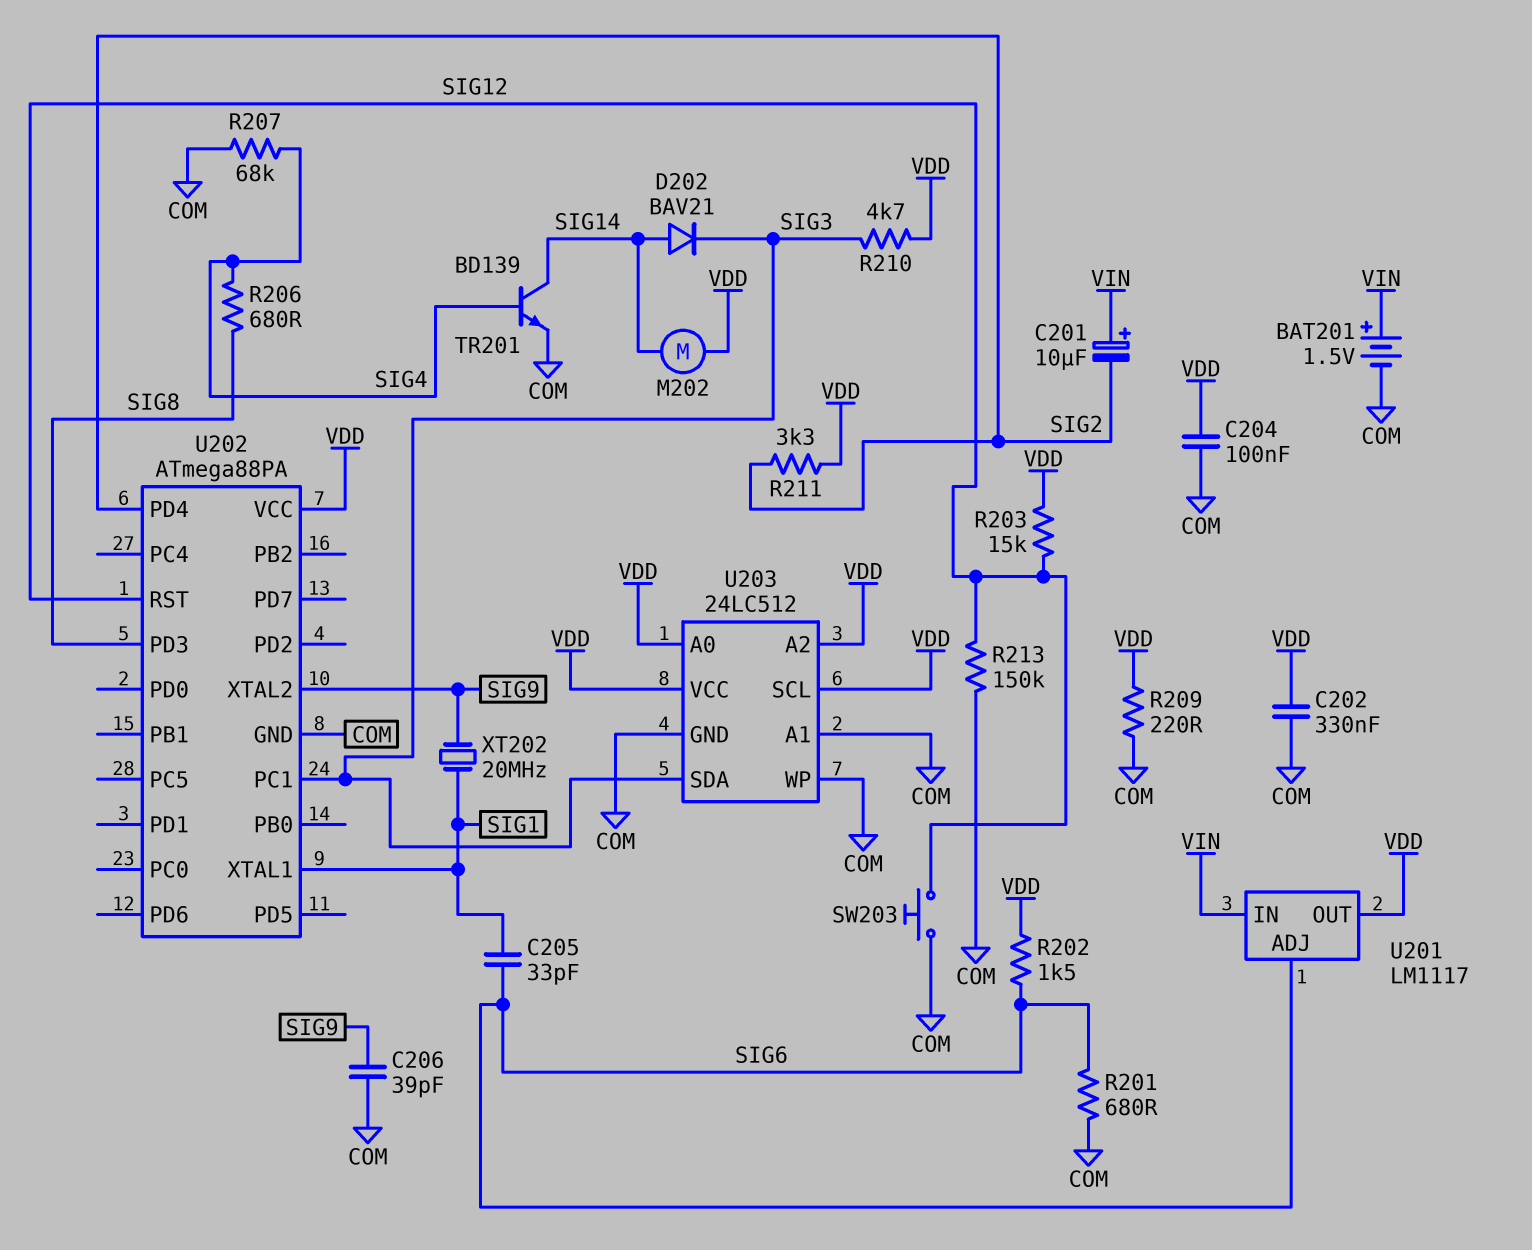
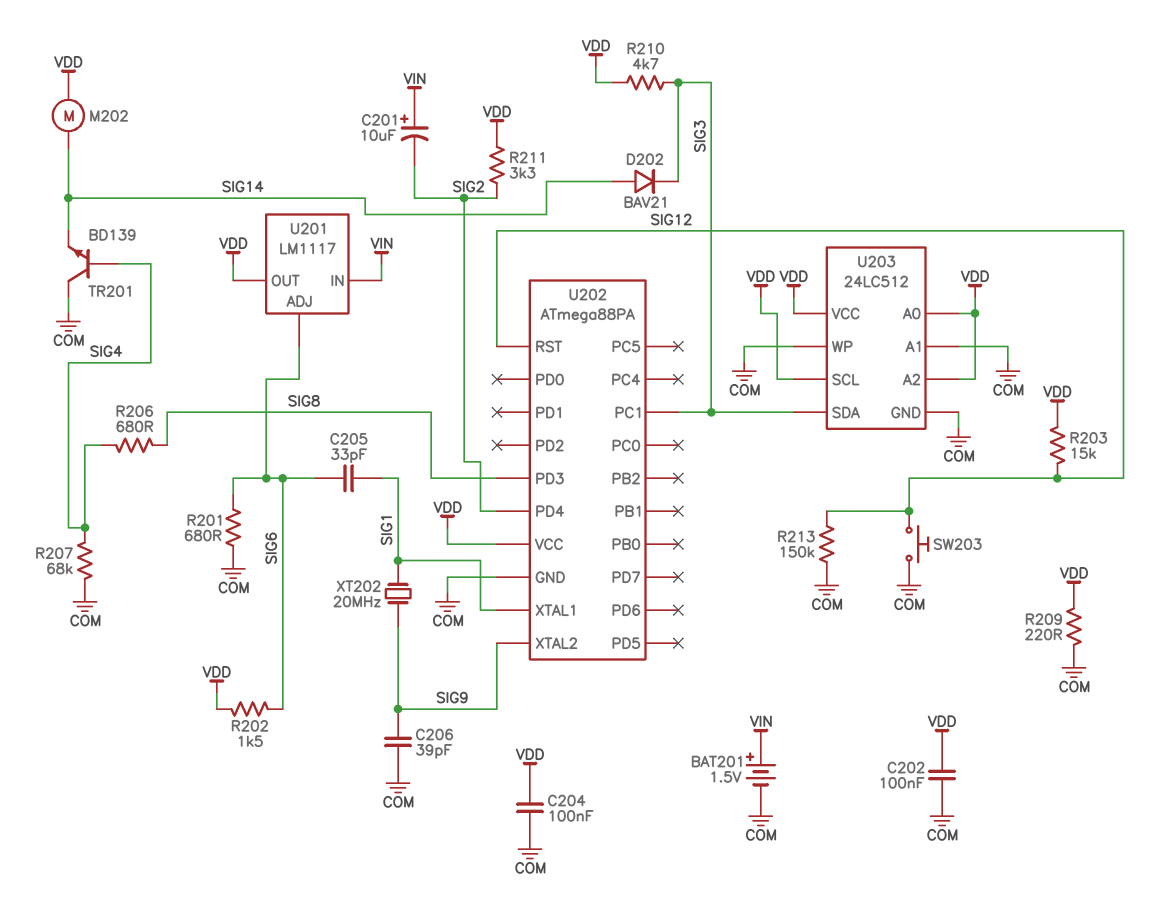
C202: 330nF (COM, VDD) -> 100nF (COM, VDD)
TR201: NPN BD139 (B SIG4, C SIG14, E COM) -> NPN BD139 (B SIG4, C COM, E SIG14)

